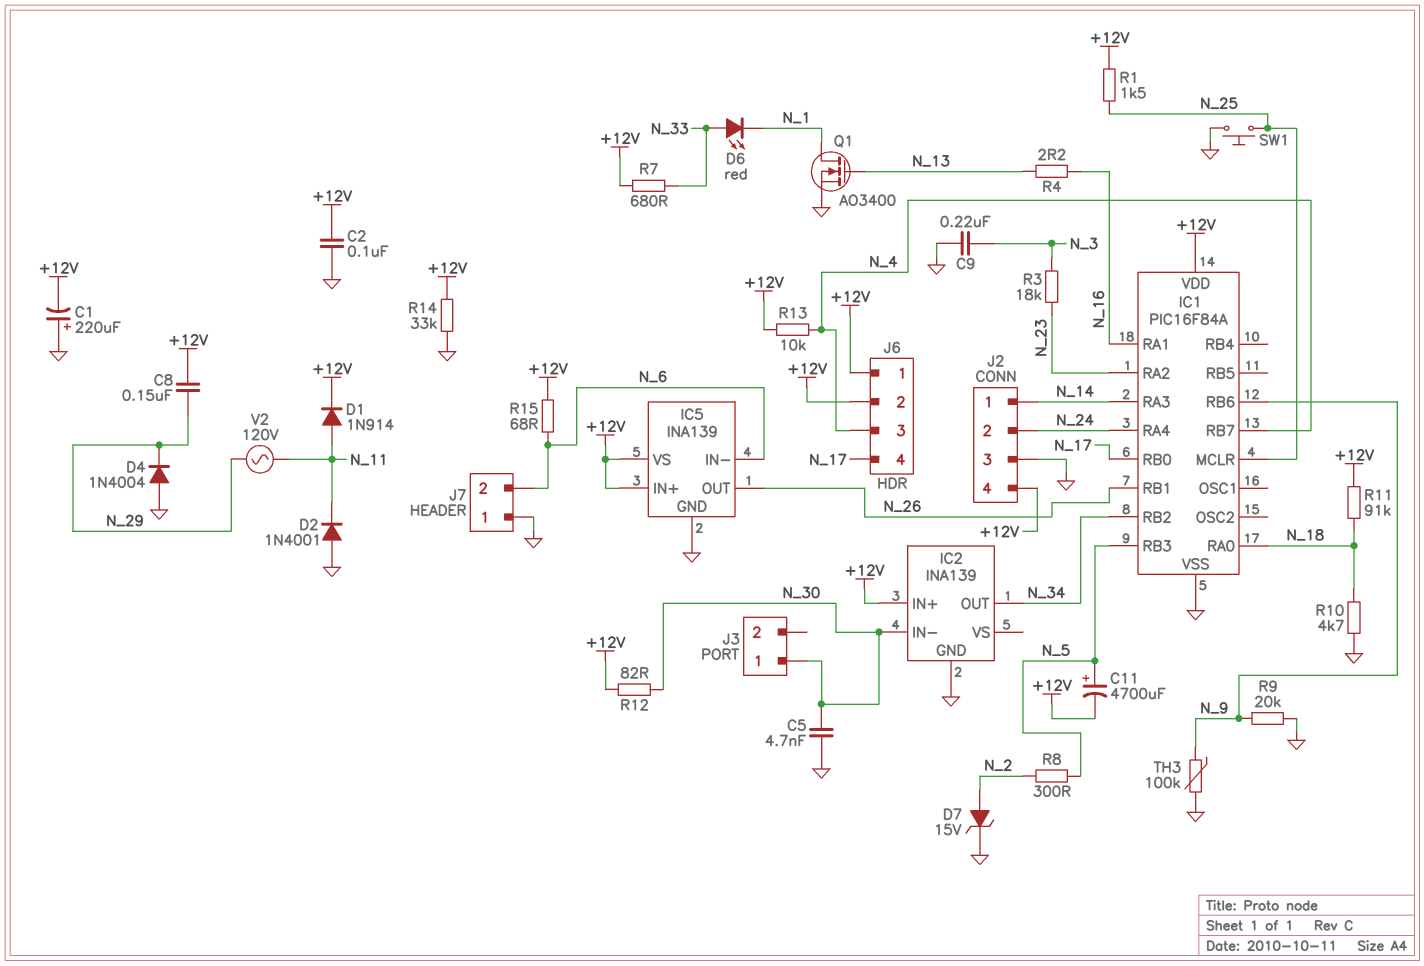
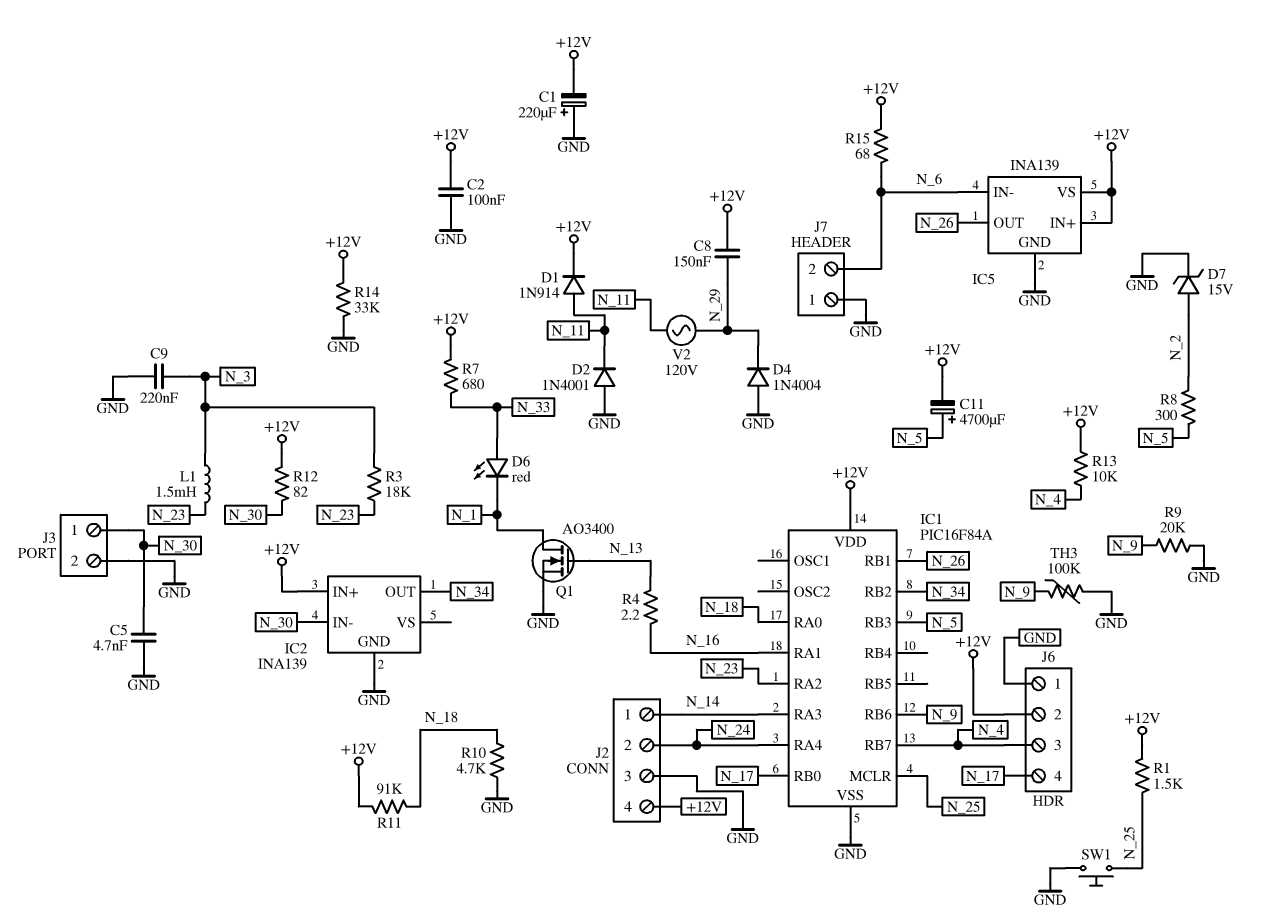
J3 pin 2: none -> GND
J6 pin 1: +12V -> GND
L1: none -> 1.5mH (N_3, N_23)

